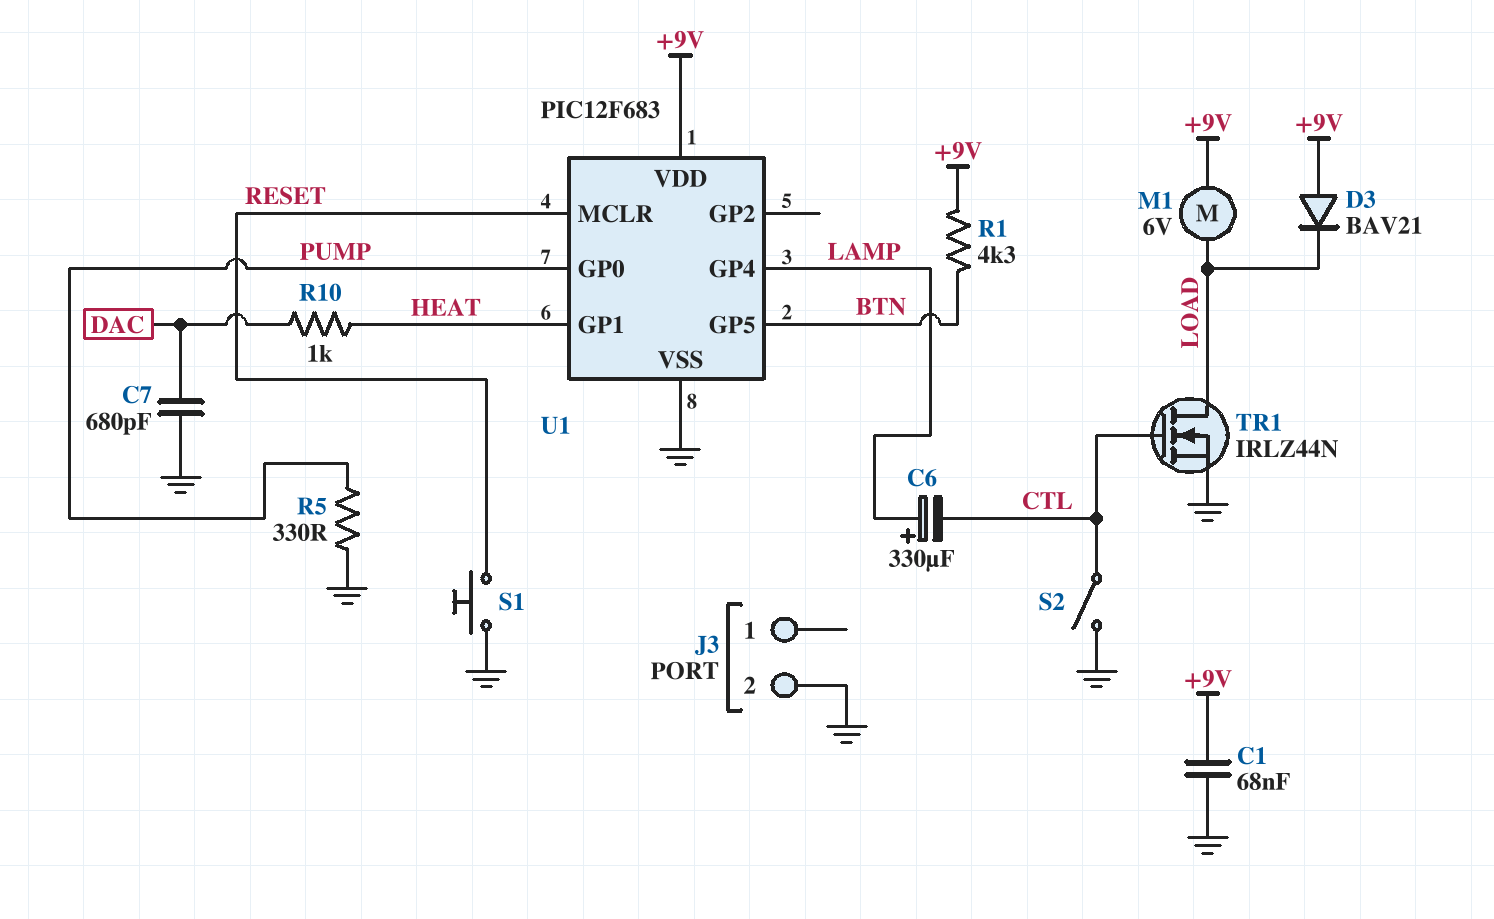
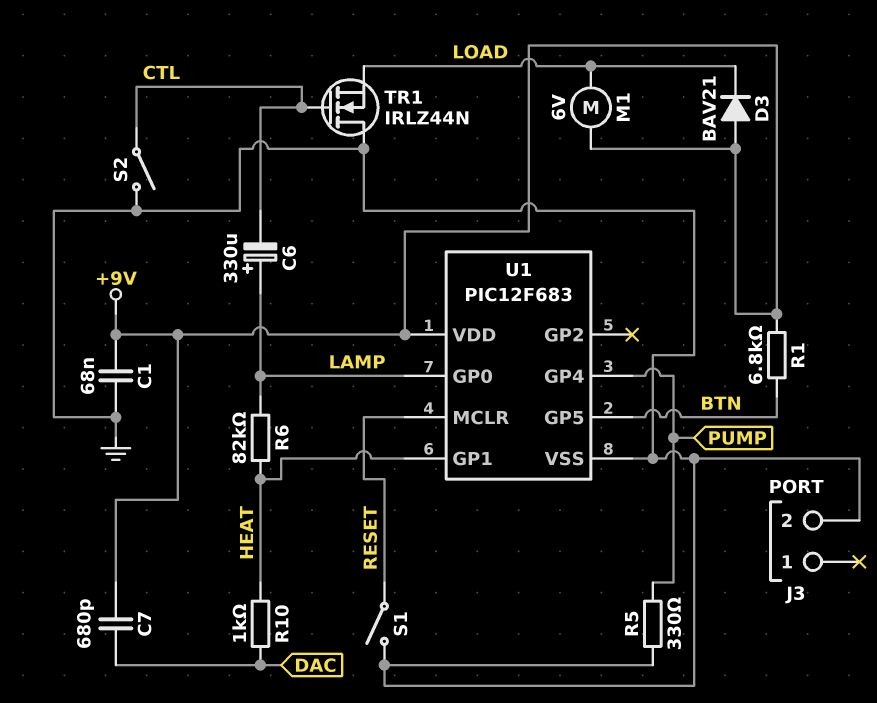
C7: 680pF (DAC, GND) -> 680pF (+9V, DAC)
R1: 4.3k (+9V, BTN) -> 6.8k (+9V, BTN)
R6: none -> 82k (HEAT, LAMP)
S1: button (GND, RESET) -> switch (GND, RESET)
TR1: NMOS IRLZ44N (G CTL, D LOAD, S GND) -> NMOS IRLZ44N (G CTL, D GND, S LOAD)
U1 pin GP0: PUMP -> LAMP
U1 pin GP4: LAMP -> PUMP

